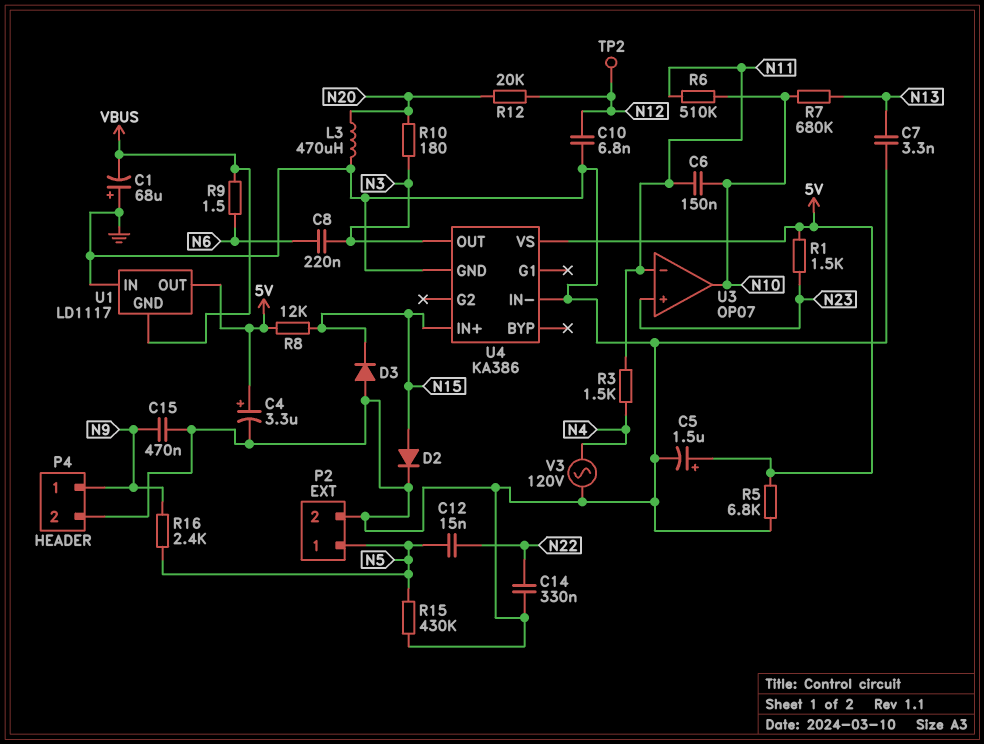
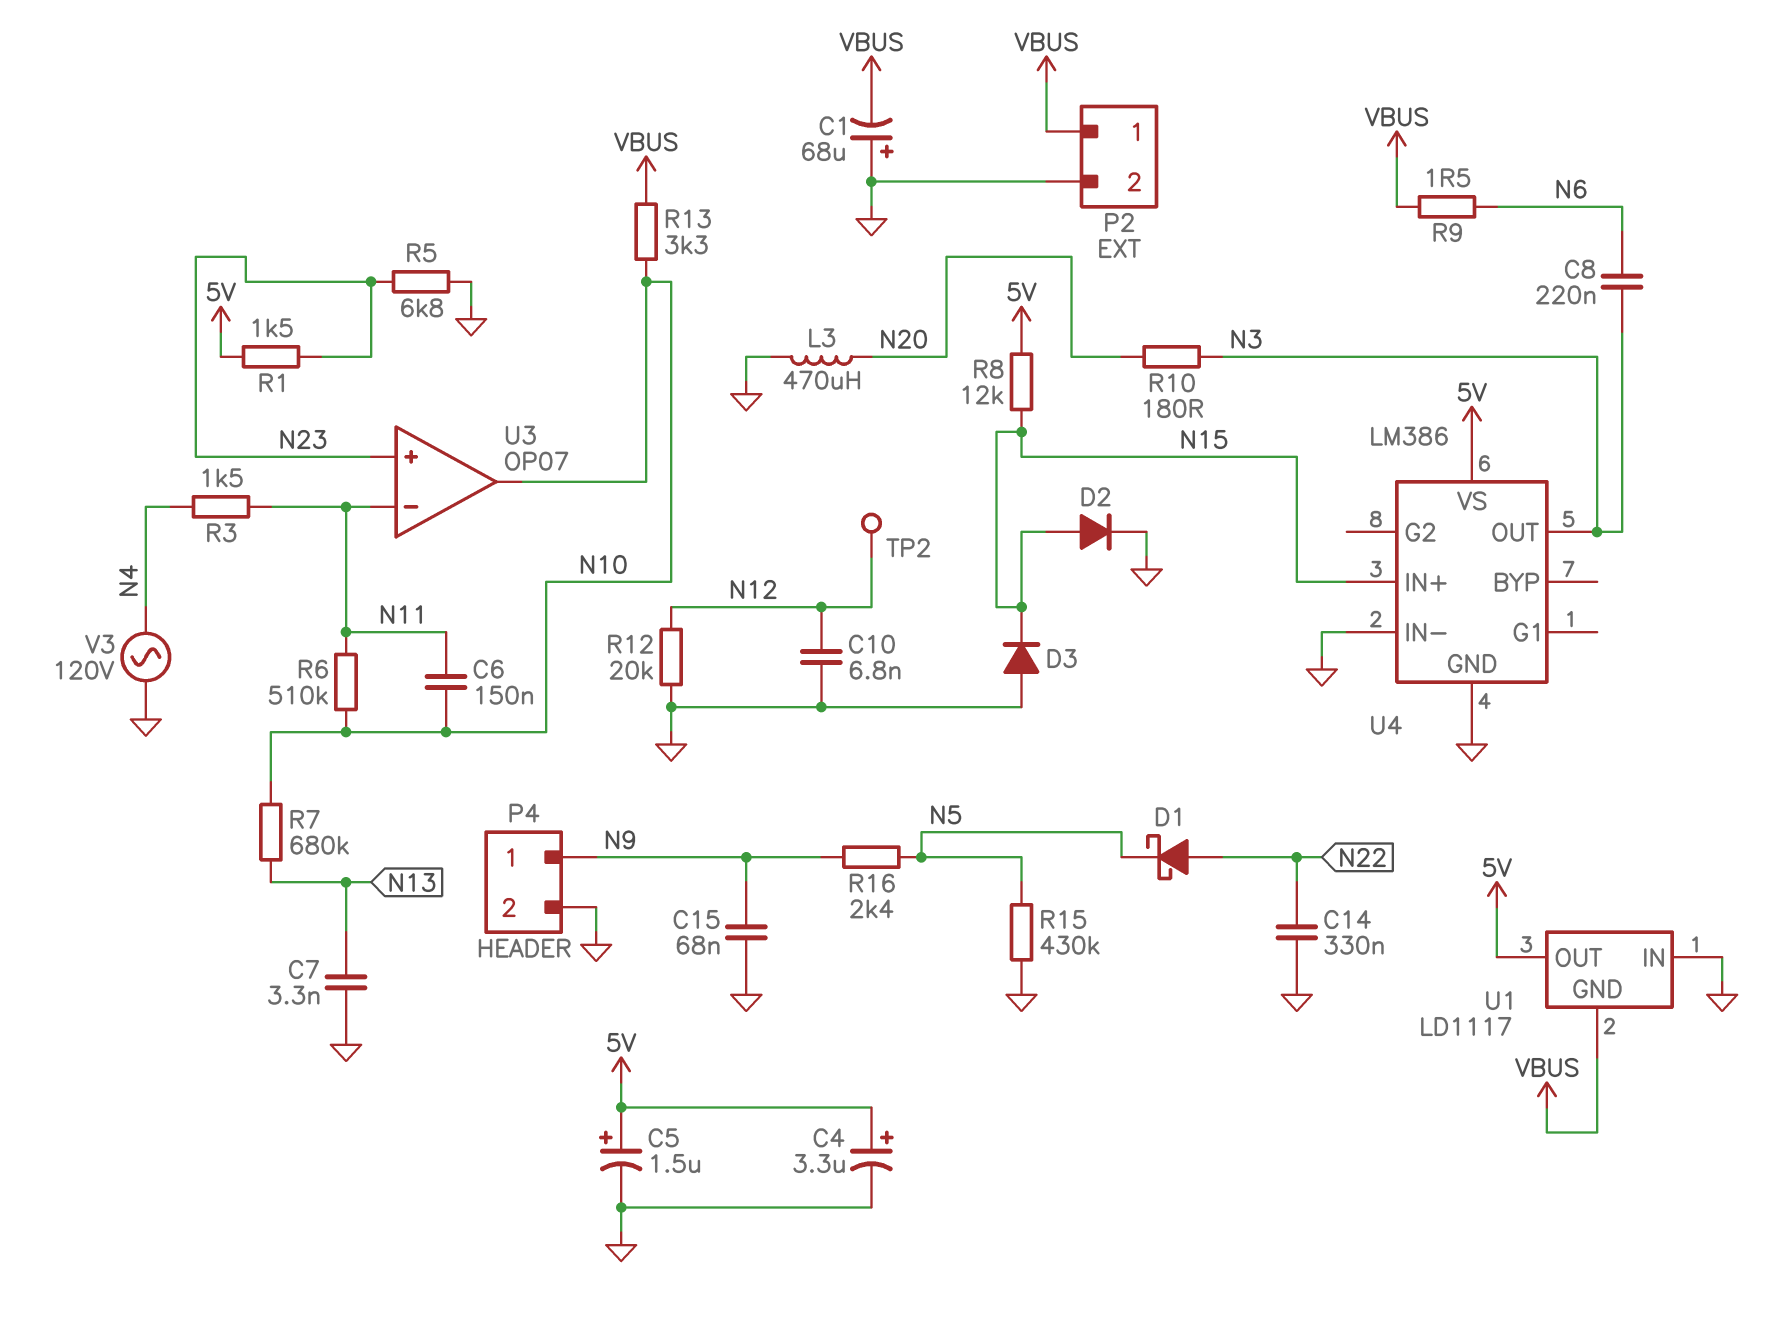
C12: 15nF (N5, N22) -> none
C15: 470nF (GND, N9) -> 68nF (GND, N9)
D1: none -> schottky (A N22, K N5)
P2 pin 1: N5 -> VBUS
R5: 6.8k (5V, GND) -> 6.8k (GND, N23)
R12: 20k (N12, N20) -> 20k (GND, N12)
R13: none -> 3.3k (N10, VBUS)
U4: KA386 -> LM386

